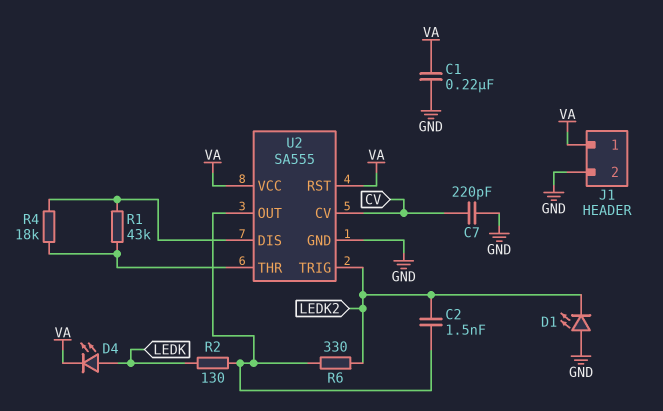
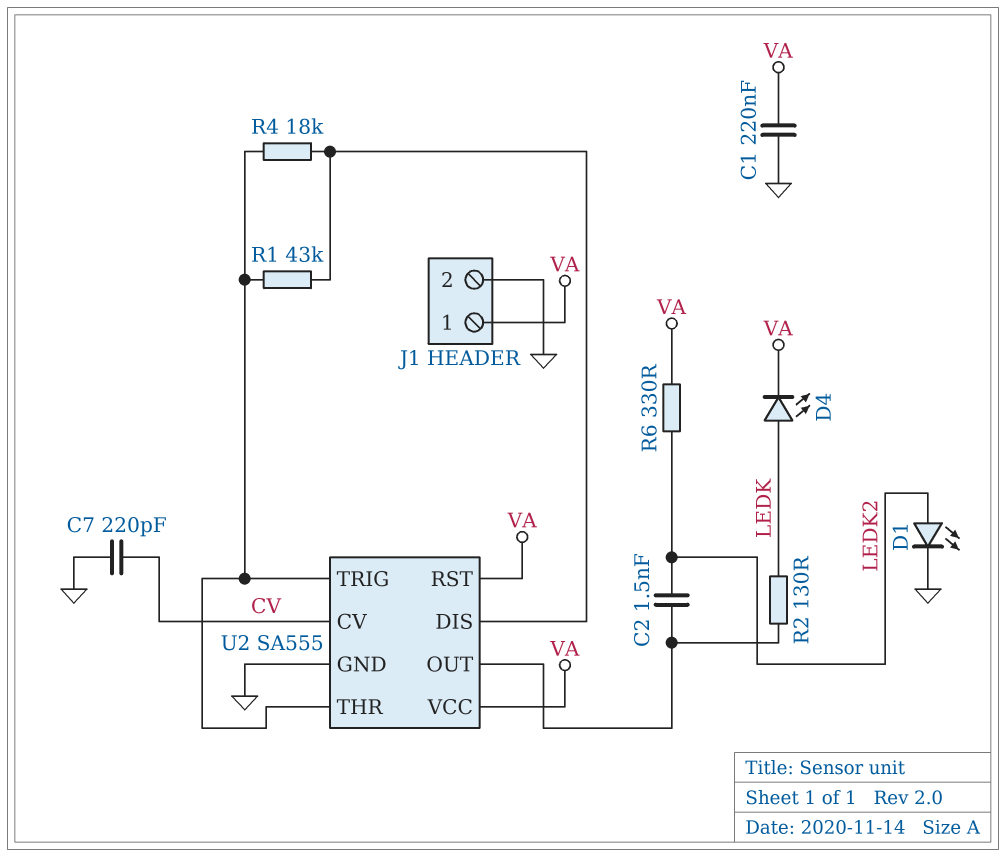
D1: LED (A GND, K LEDK2) -> LED (A LEDK2, K GND)
R6: 330 (LEDK2, U2/OUT) -> 330 (LEDK2, VA)
U2 pin TRIG: LEDK2 -> U2/THR

